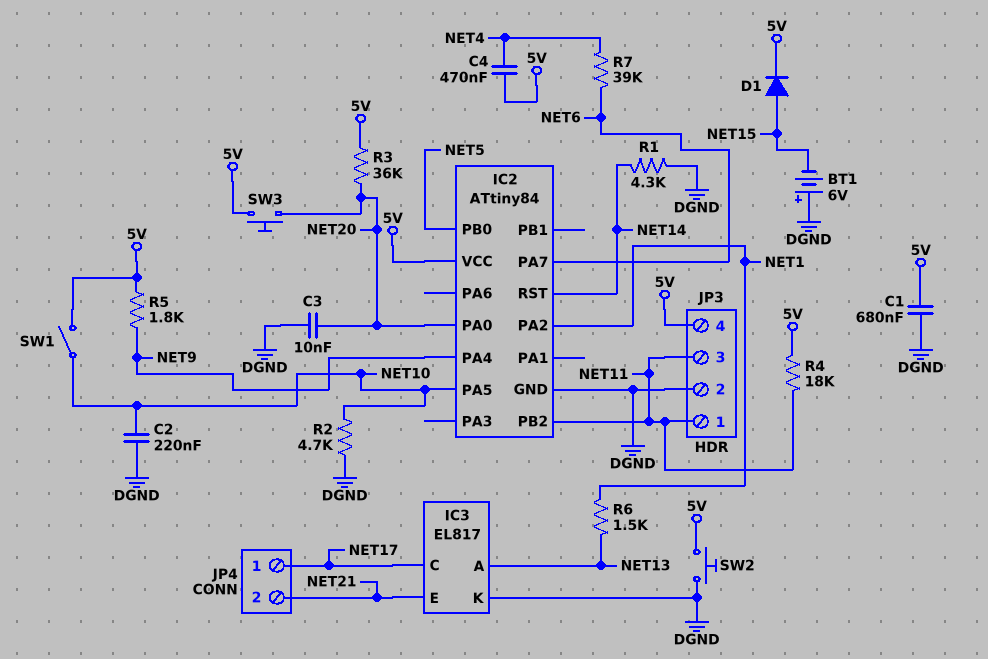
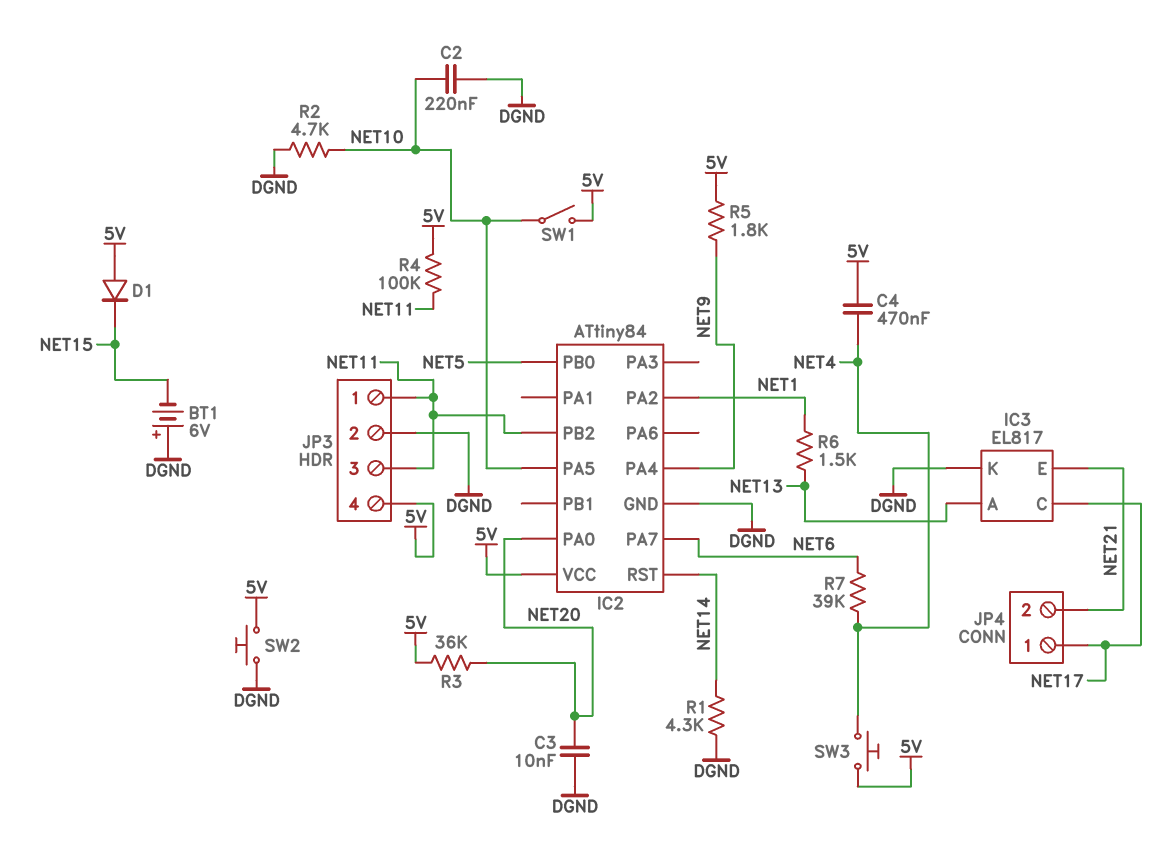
C1: 680nF (5V, DGND) -> none
D1: diode (A NET15, K 5V) -> diode (A 5V, K NET15)
R4: 18k (5V, NET11) -> 100k (5V, NET11)
SW3: button (5V, NET20) -> button (5V, NET4)

